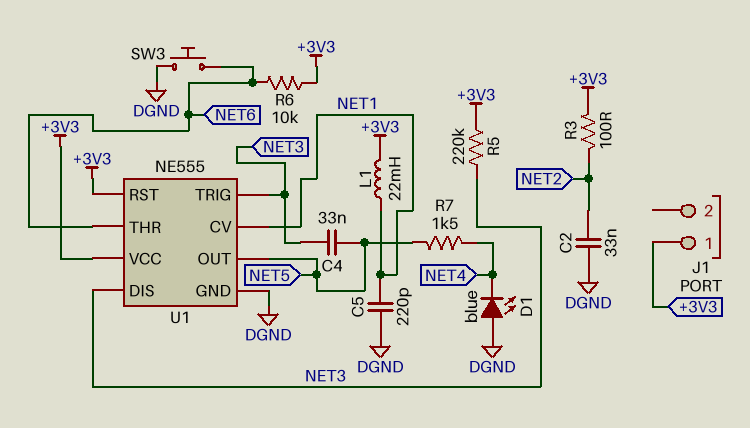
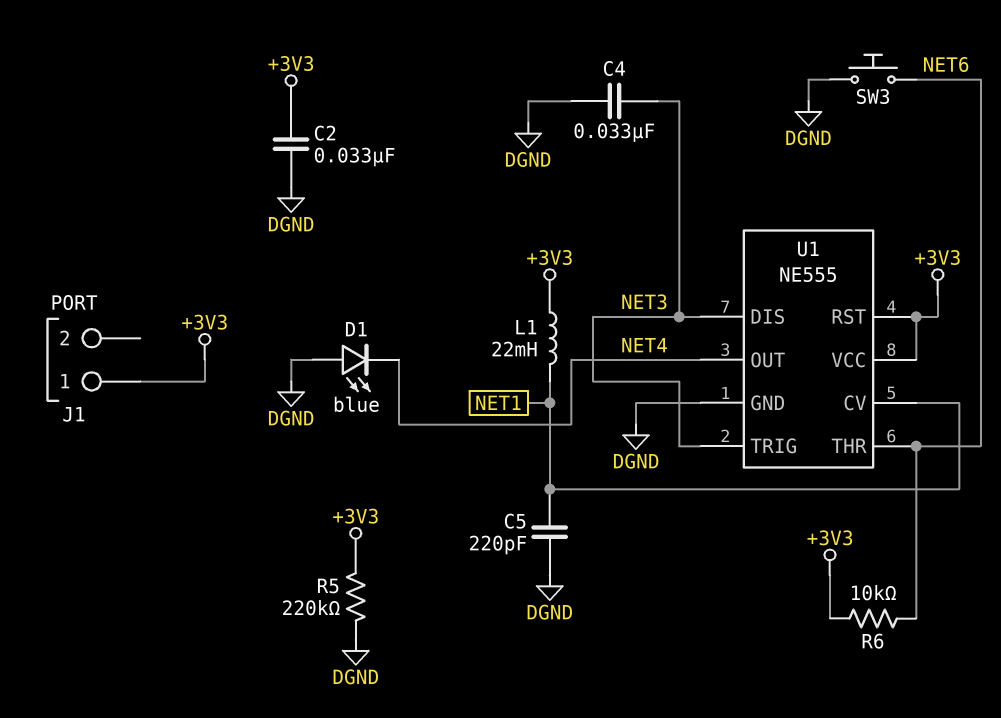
C2: 33nF (DGND, NET2) -> 33nF (+3V3, DGND)
C4: 33nF (NET3, NET5) -> 33nF (DGND, NET3)
R3: 100 (+3V3, NET2) -> none
R5: 220k (+3V3, NET3) -> 220k (+3V3, DGND)
R7: 1.5k (NET4, NET5) -> none
U1 pin OUT: NET5 -> NET4

